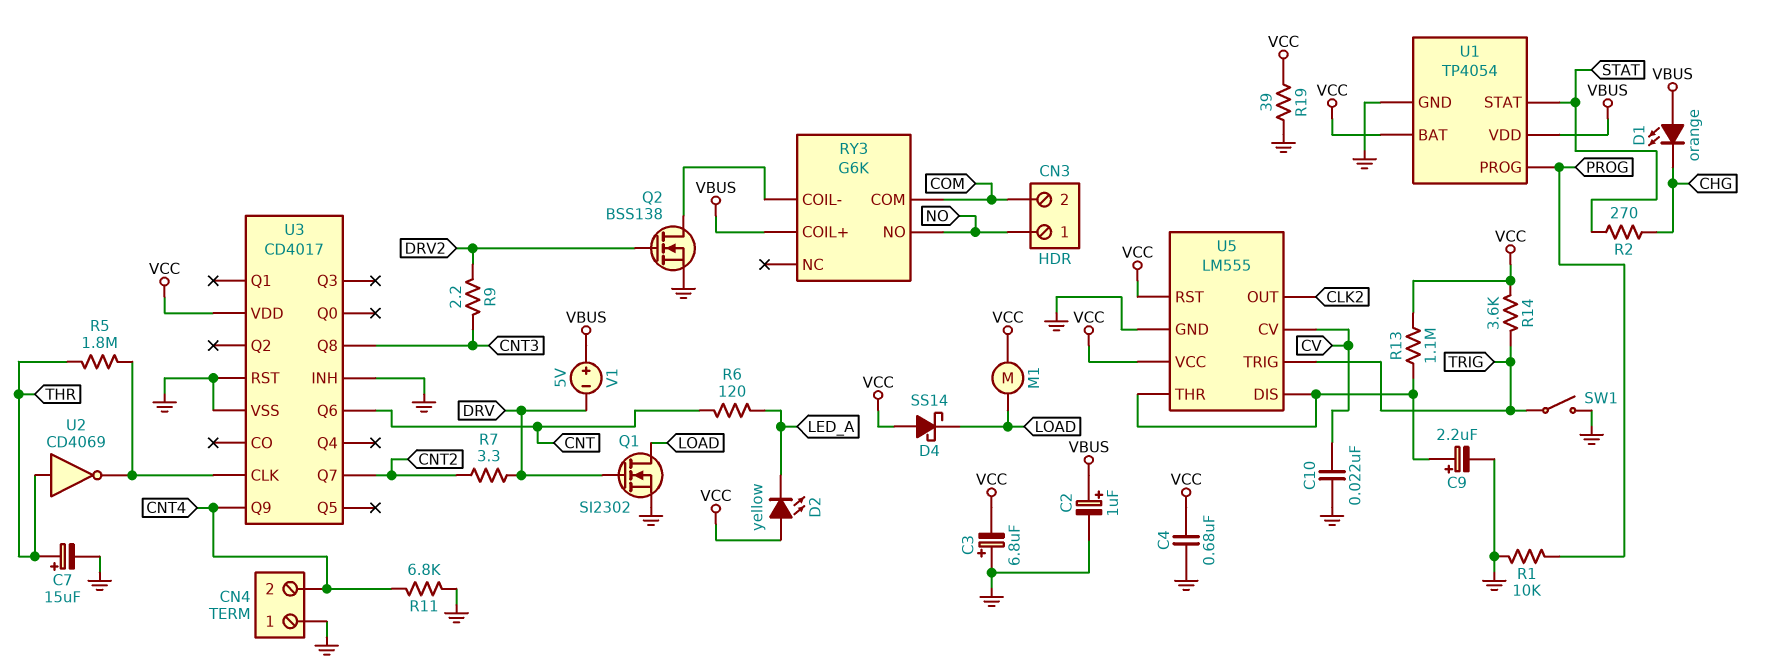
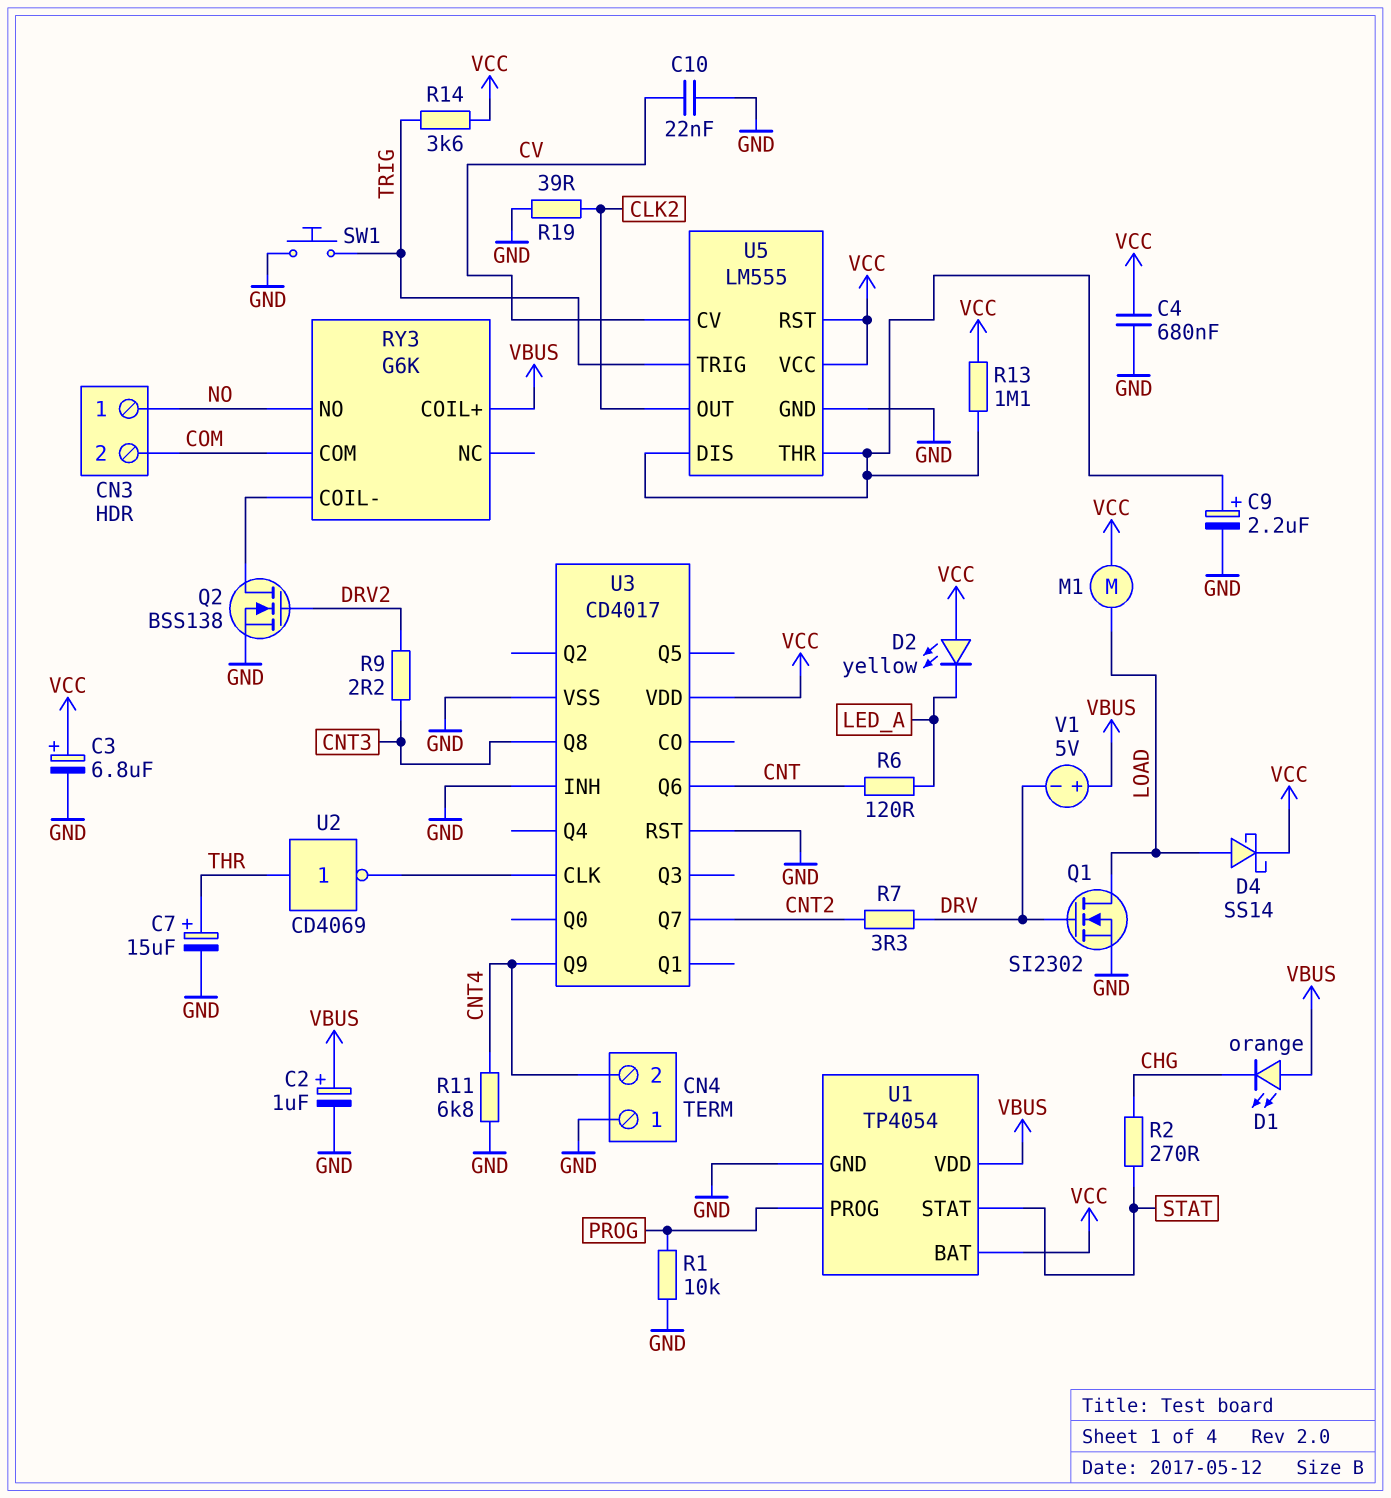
C3: 6.8uF (plus GND, minus VCC) -> 6.8uF (plus VCC, minus GND)
D4: schottky SS14 (A VCC, K LOAD) -> schottky SS14 (A LOAD, K VCC)
R5: 1.8M (THR, U3/CLK) -> none
R19: 39 (GND, VCC) -> 39 (CLK2, GND)
SW1: switch (GND, TRIG) -> button (GND, TRIG)

